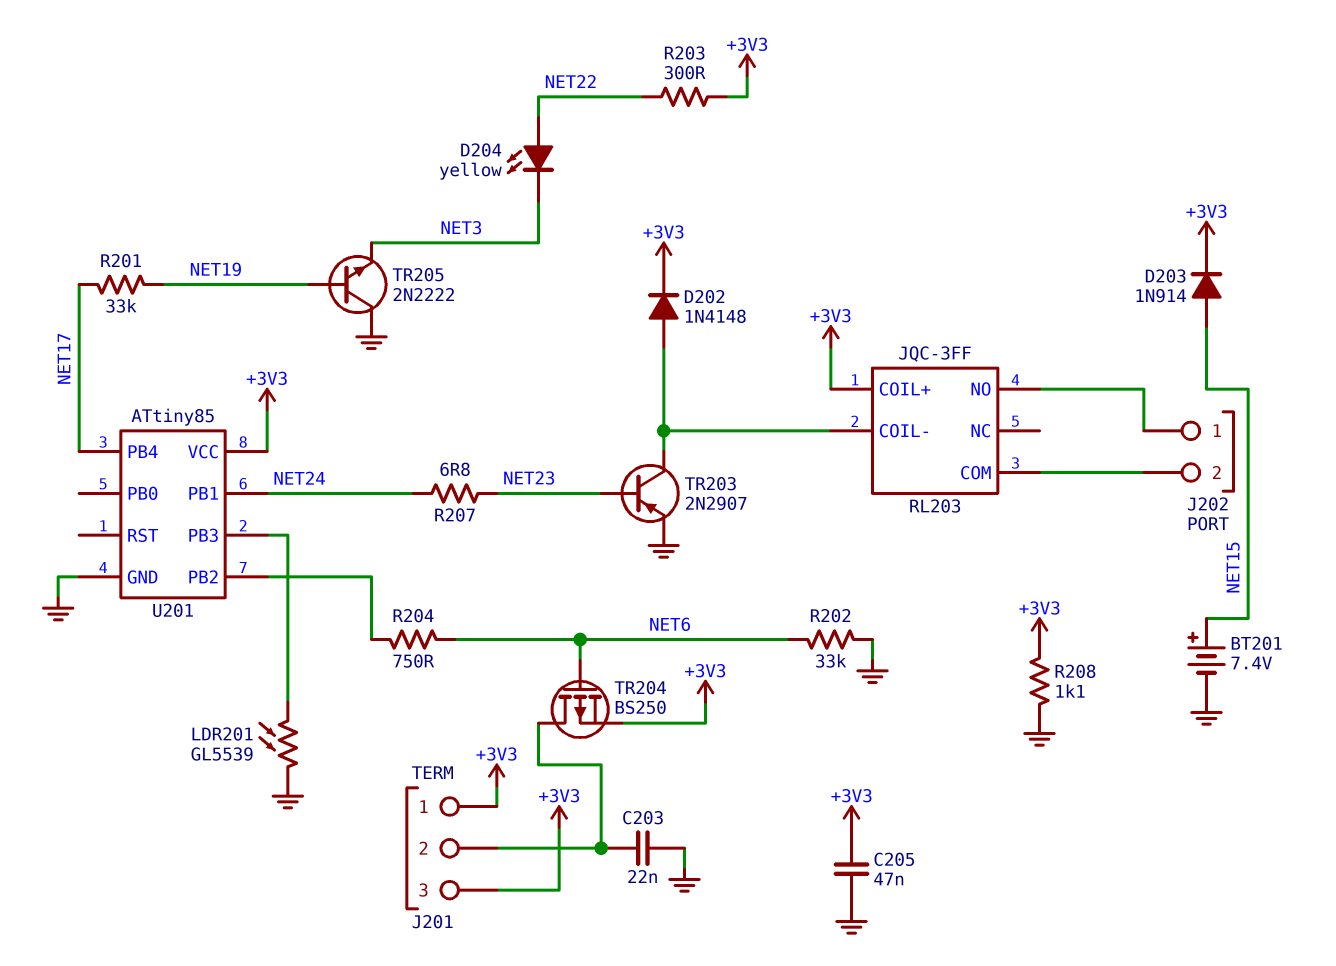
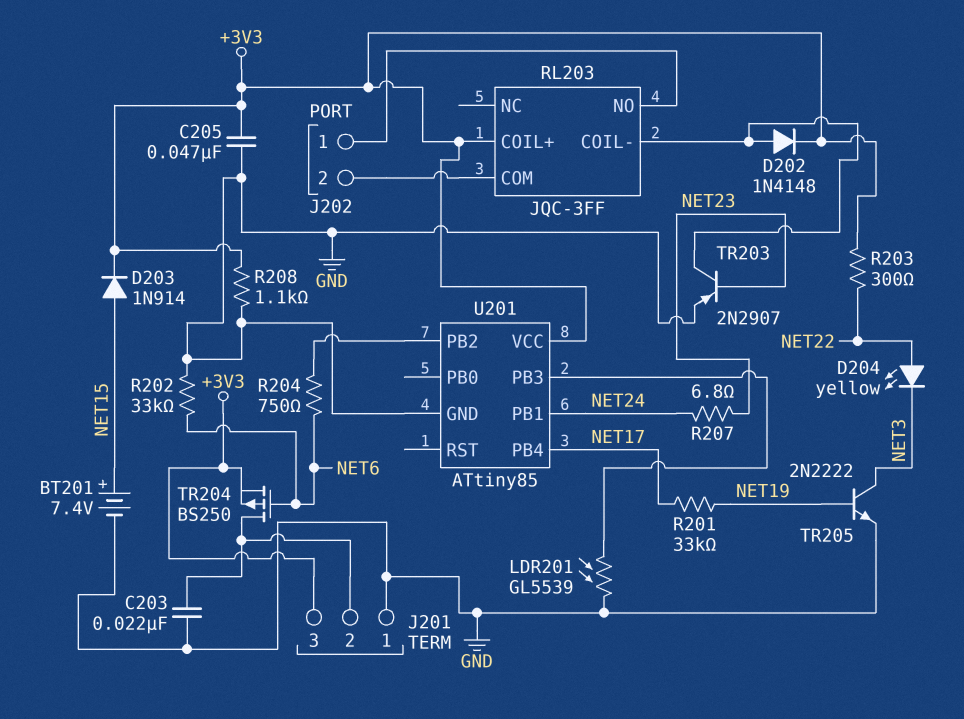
J201 pin 1: +3V3 -> GND
TR205: NPN 2N2222 (B NET19, C GND, E NET3) -> NPN 2N2222 (B NET19, C NET3, E GND)

